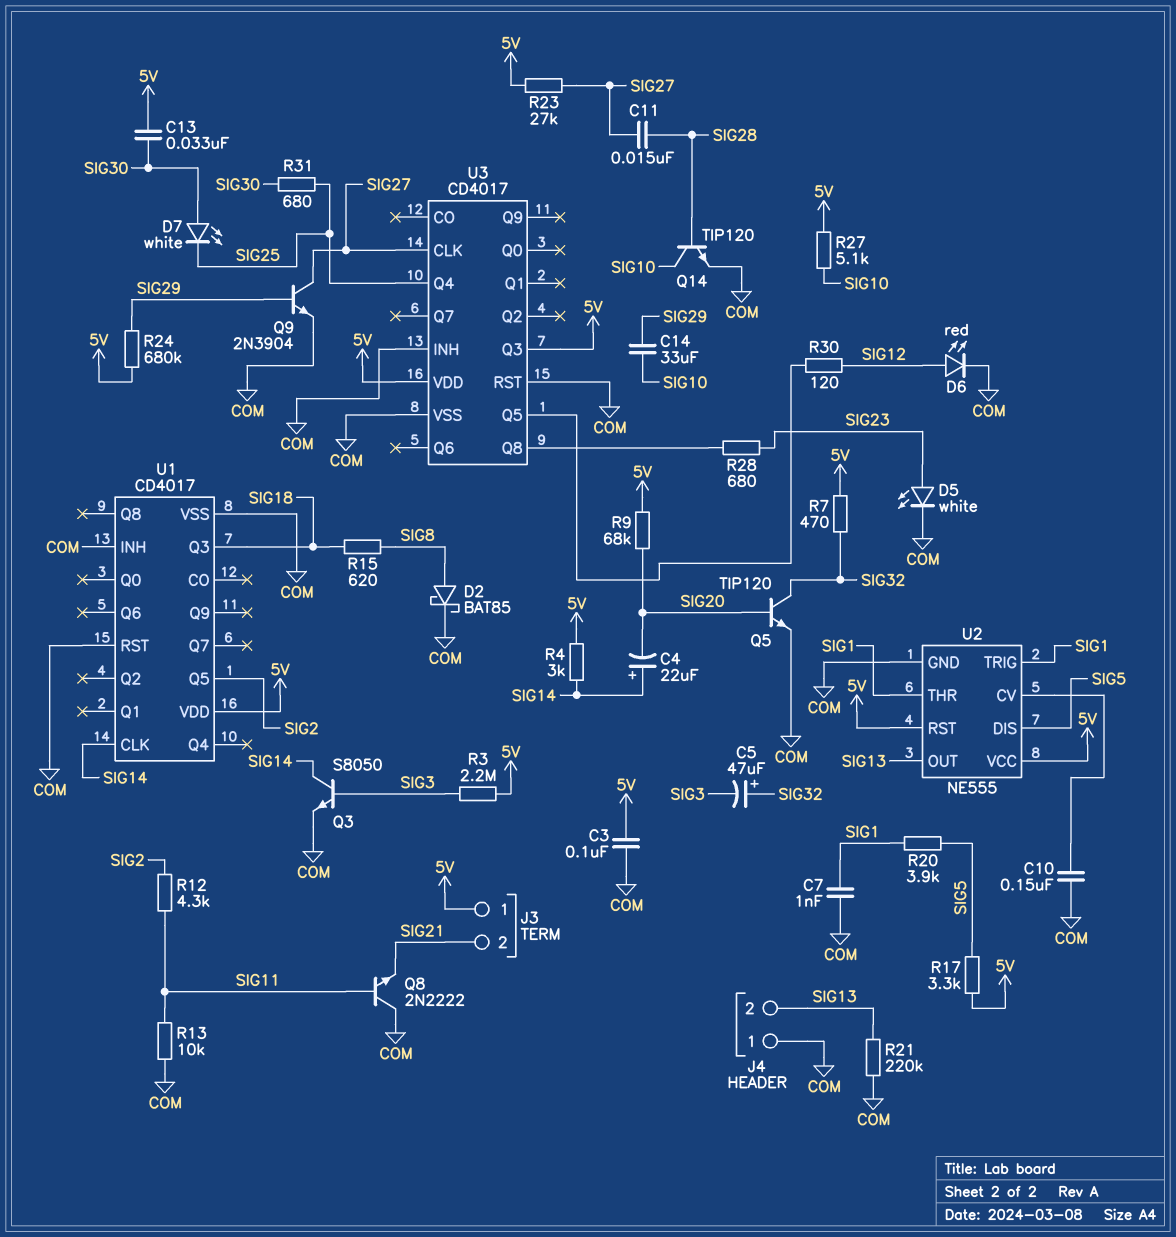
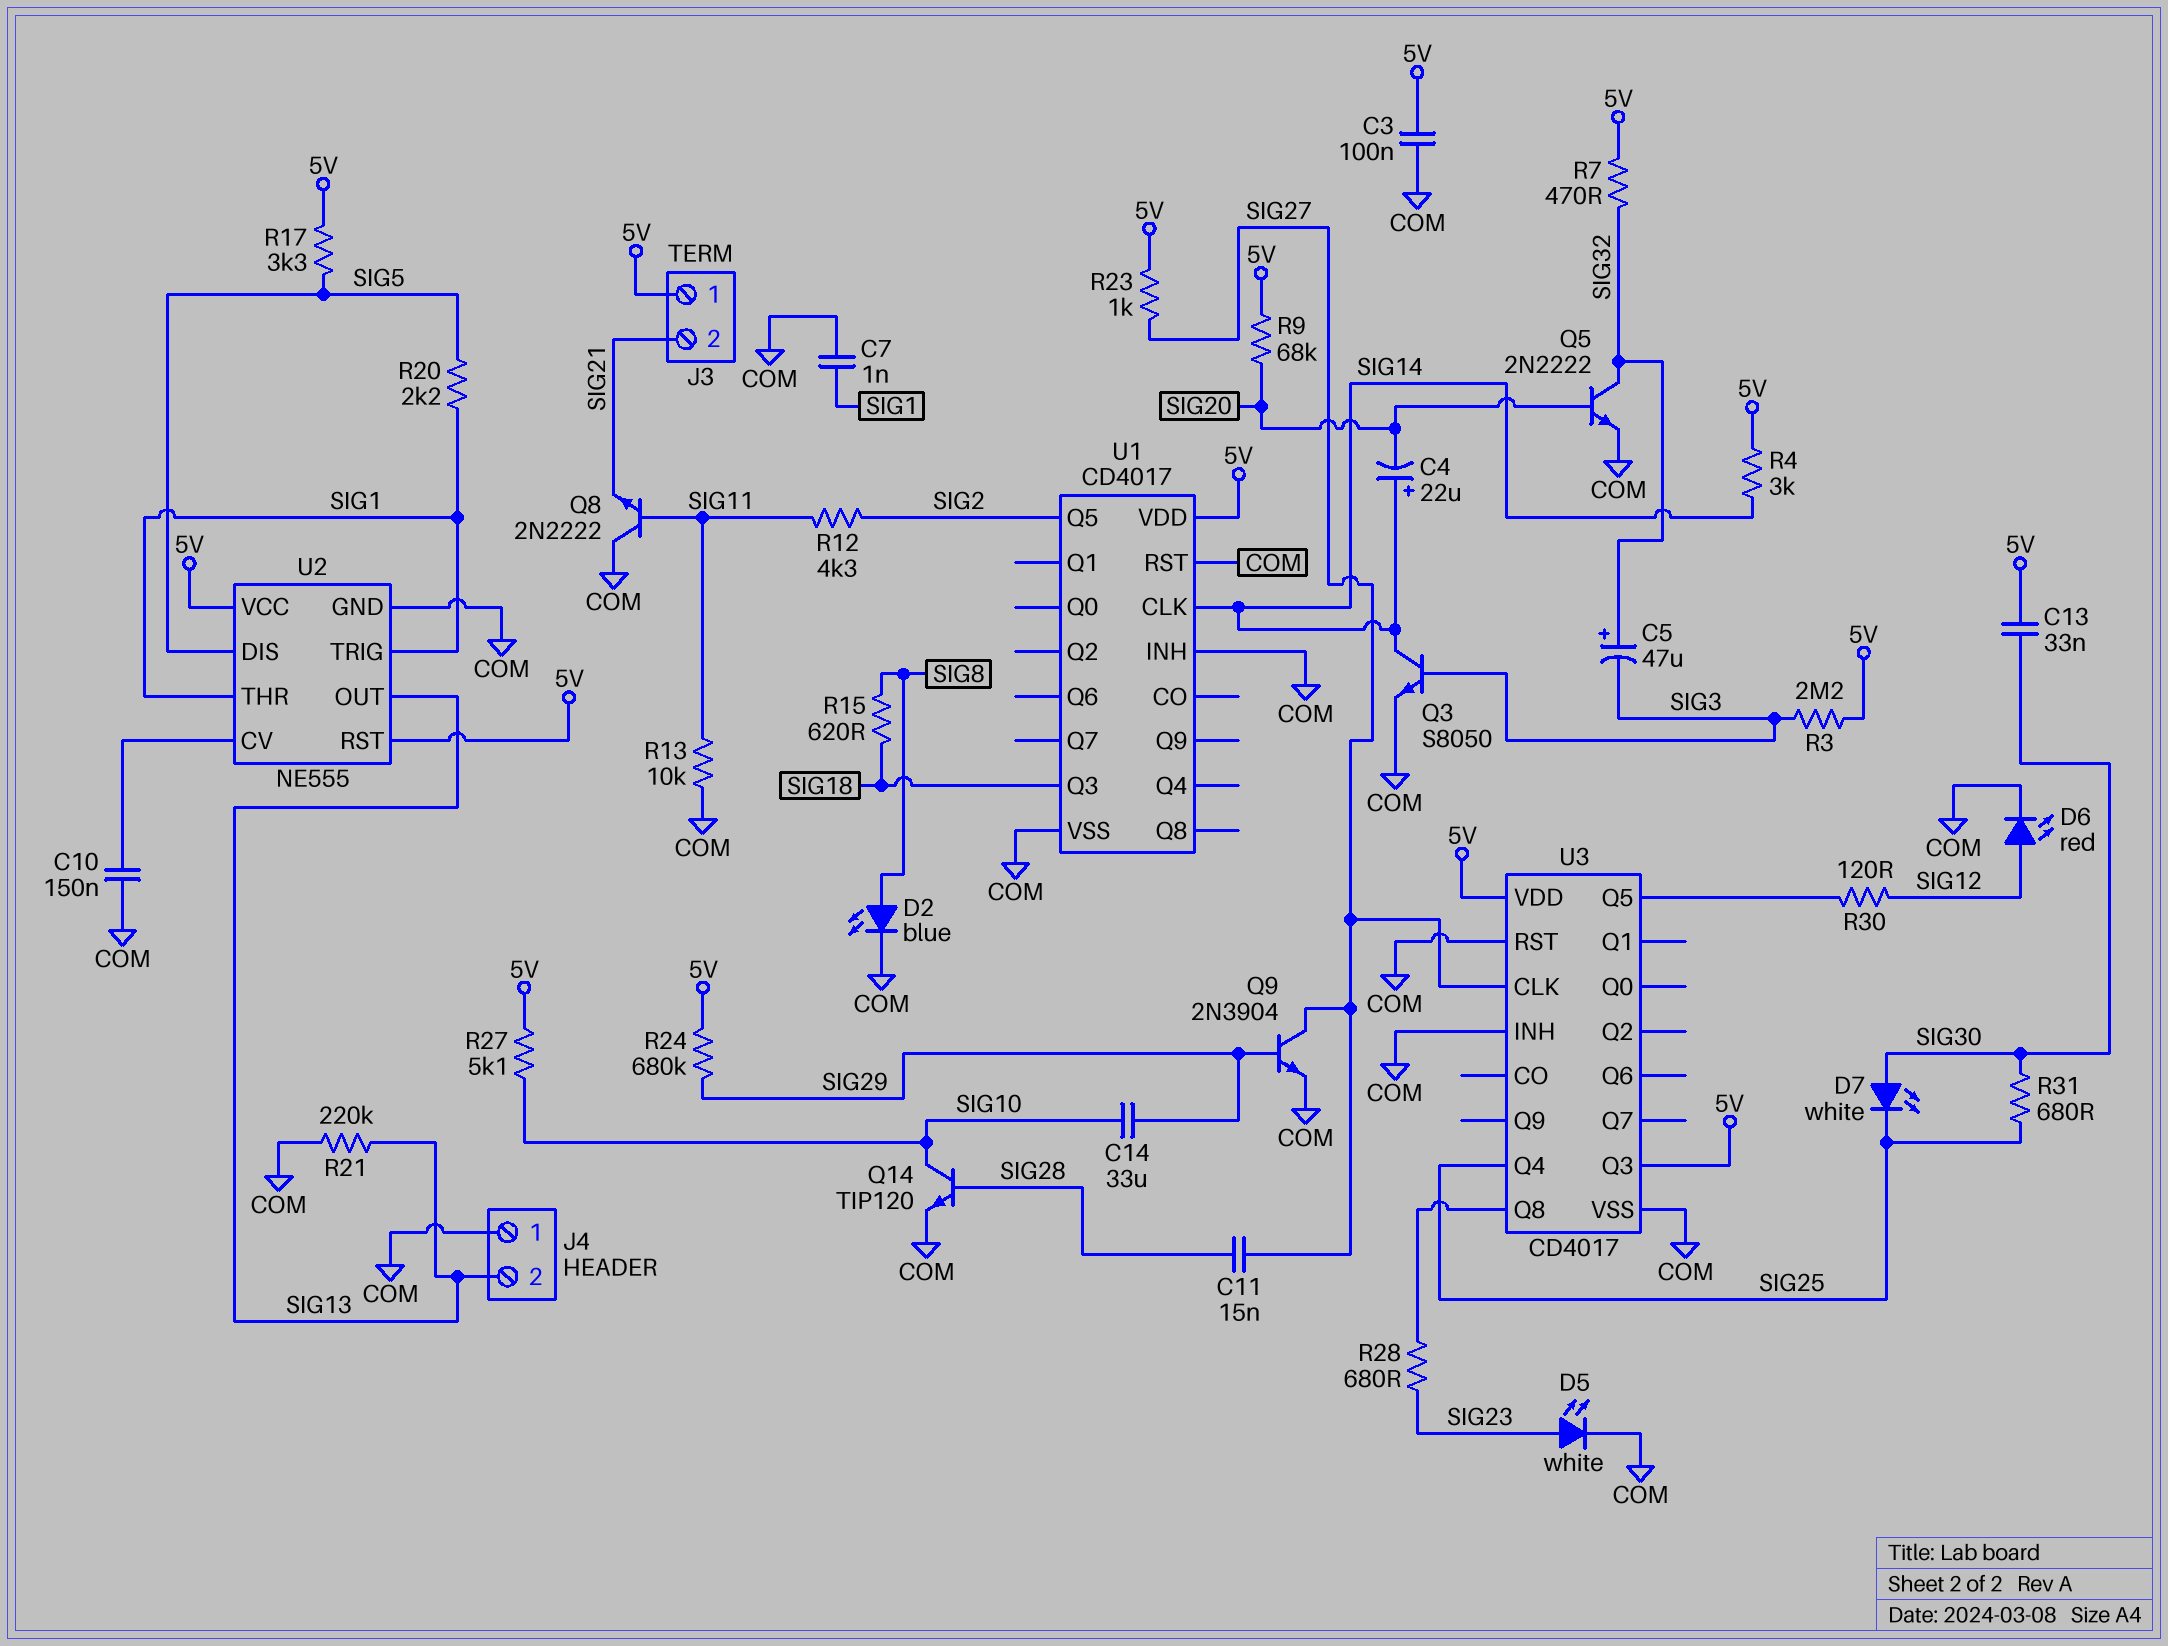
D2: schottky BAT85 (A SIG8, K COM) -> LED blue (A SIG8, K COM)
Q5: NPN TIP120 (B SIG20, C SIG32, E COM) -> NPN 2N2222 (B SIG20, C SIG32, E COM)
R20: 3.9k (SIG1, SIG5) -> 2.2k (SIG1, SIG5)
R23: 27k (5V, SIG27) -> 1k (5V, SIG27)

